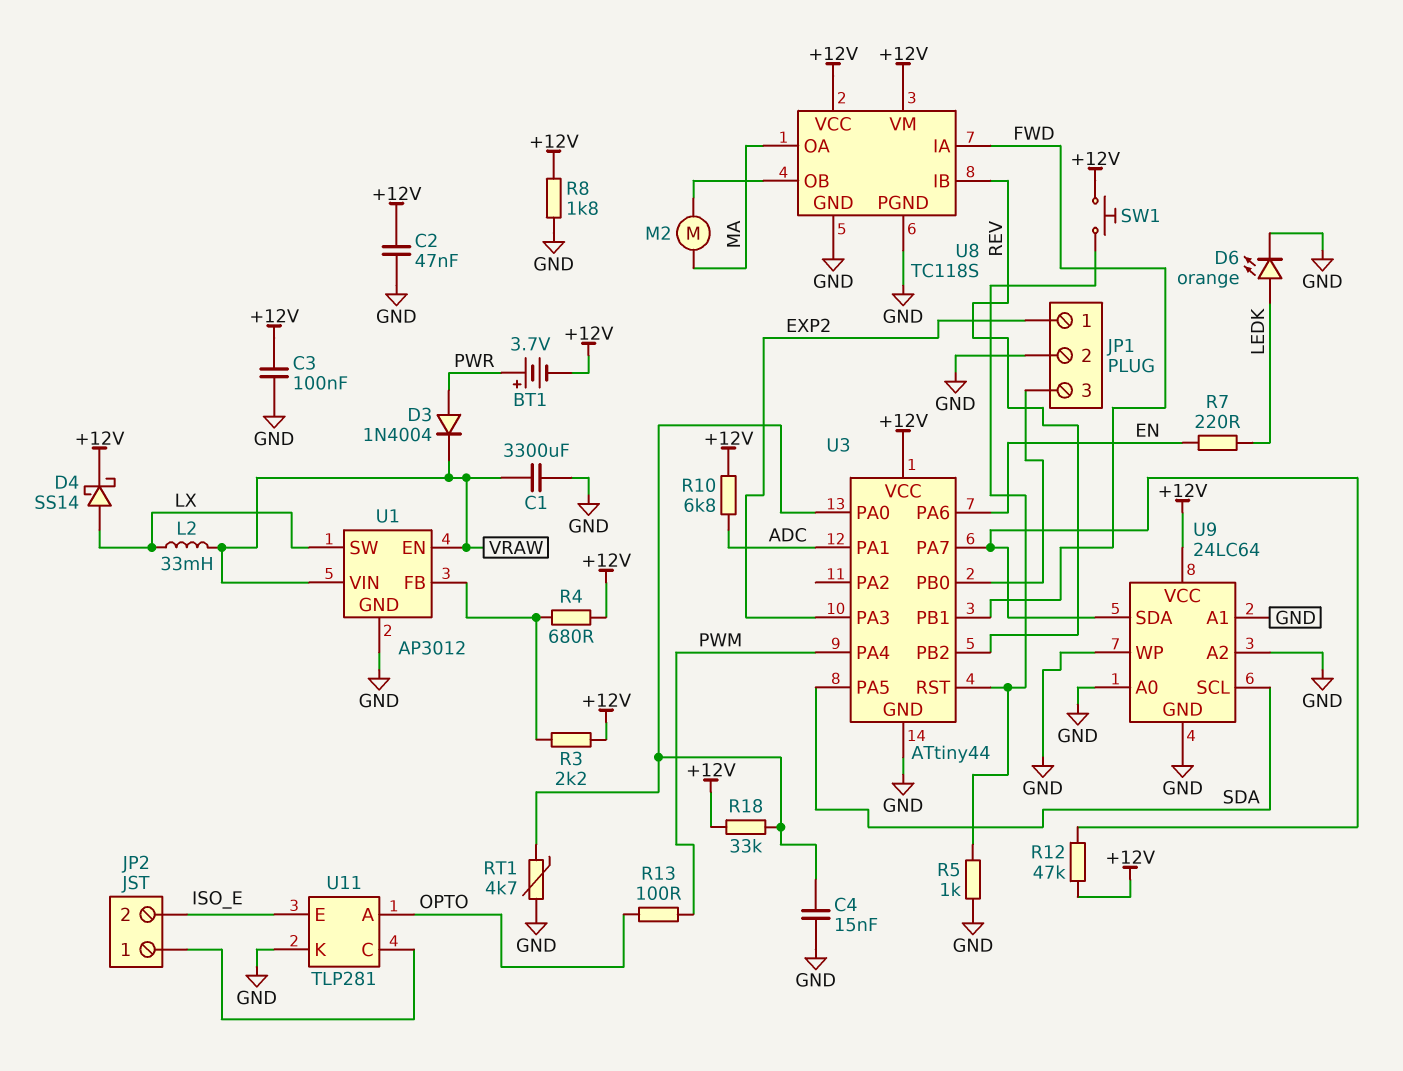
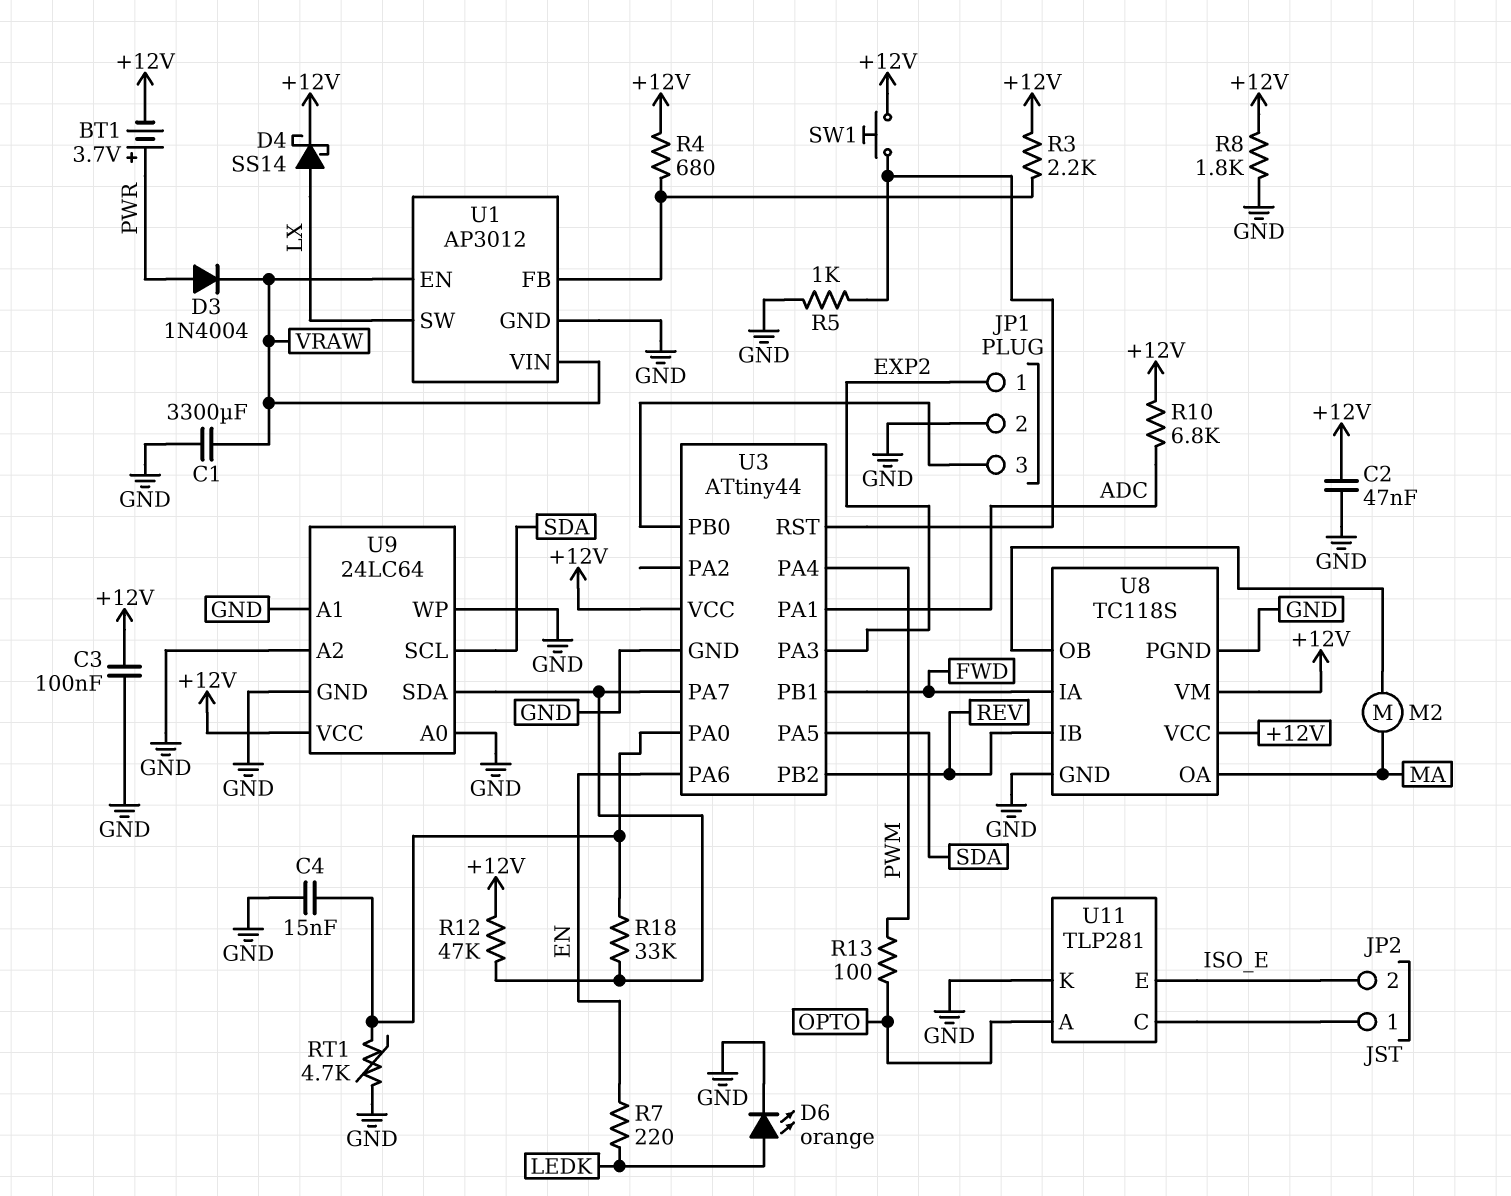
L2: 33mH (LX, VRAW) -> none
R18: 33k (+12V, U3/PA0) -> 33k (U3/PA0, U3/PA7)

